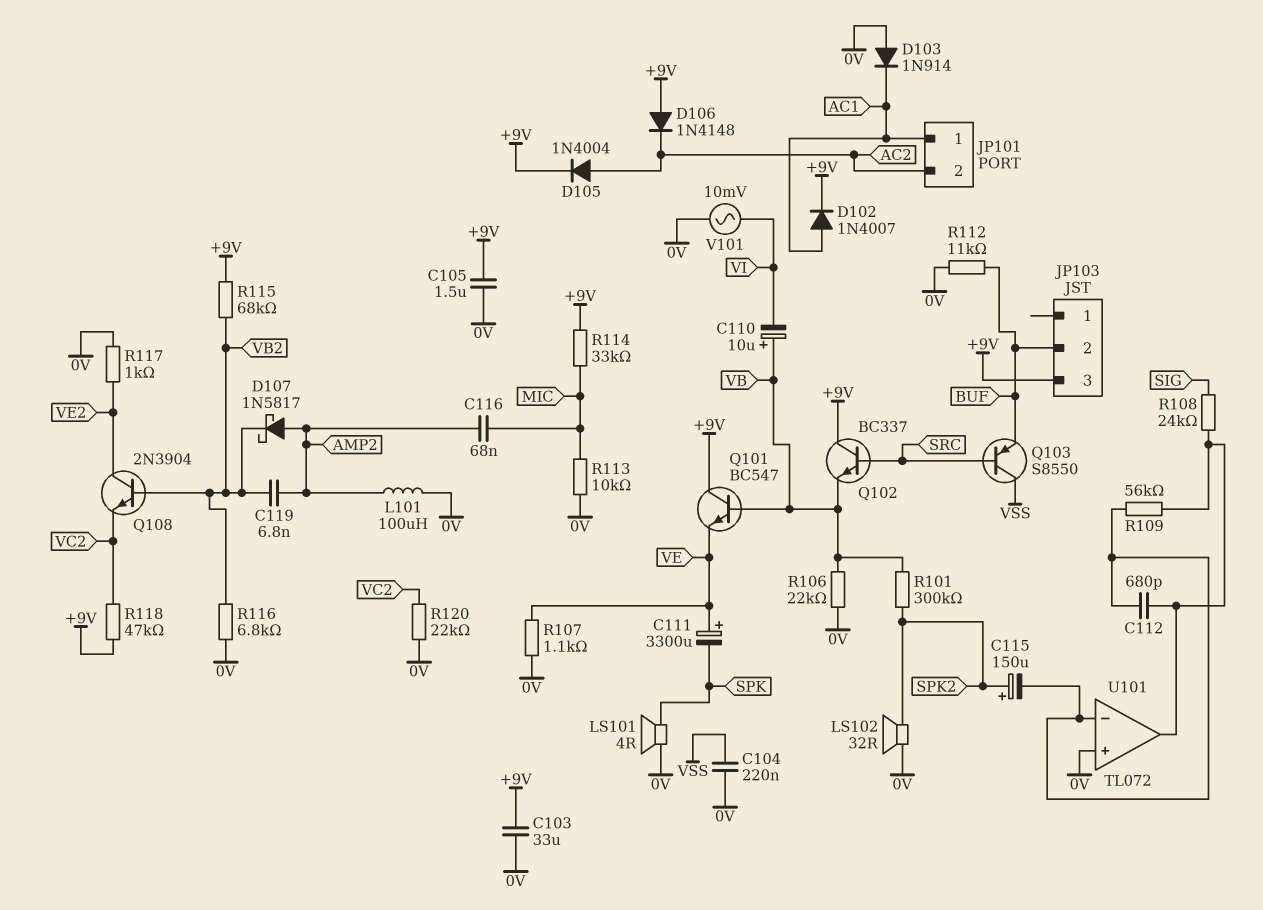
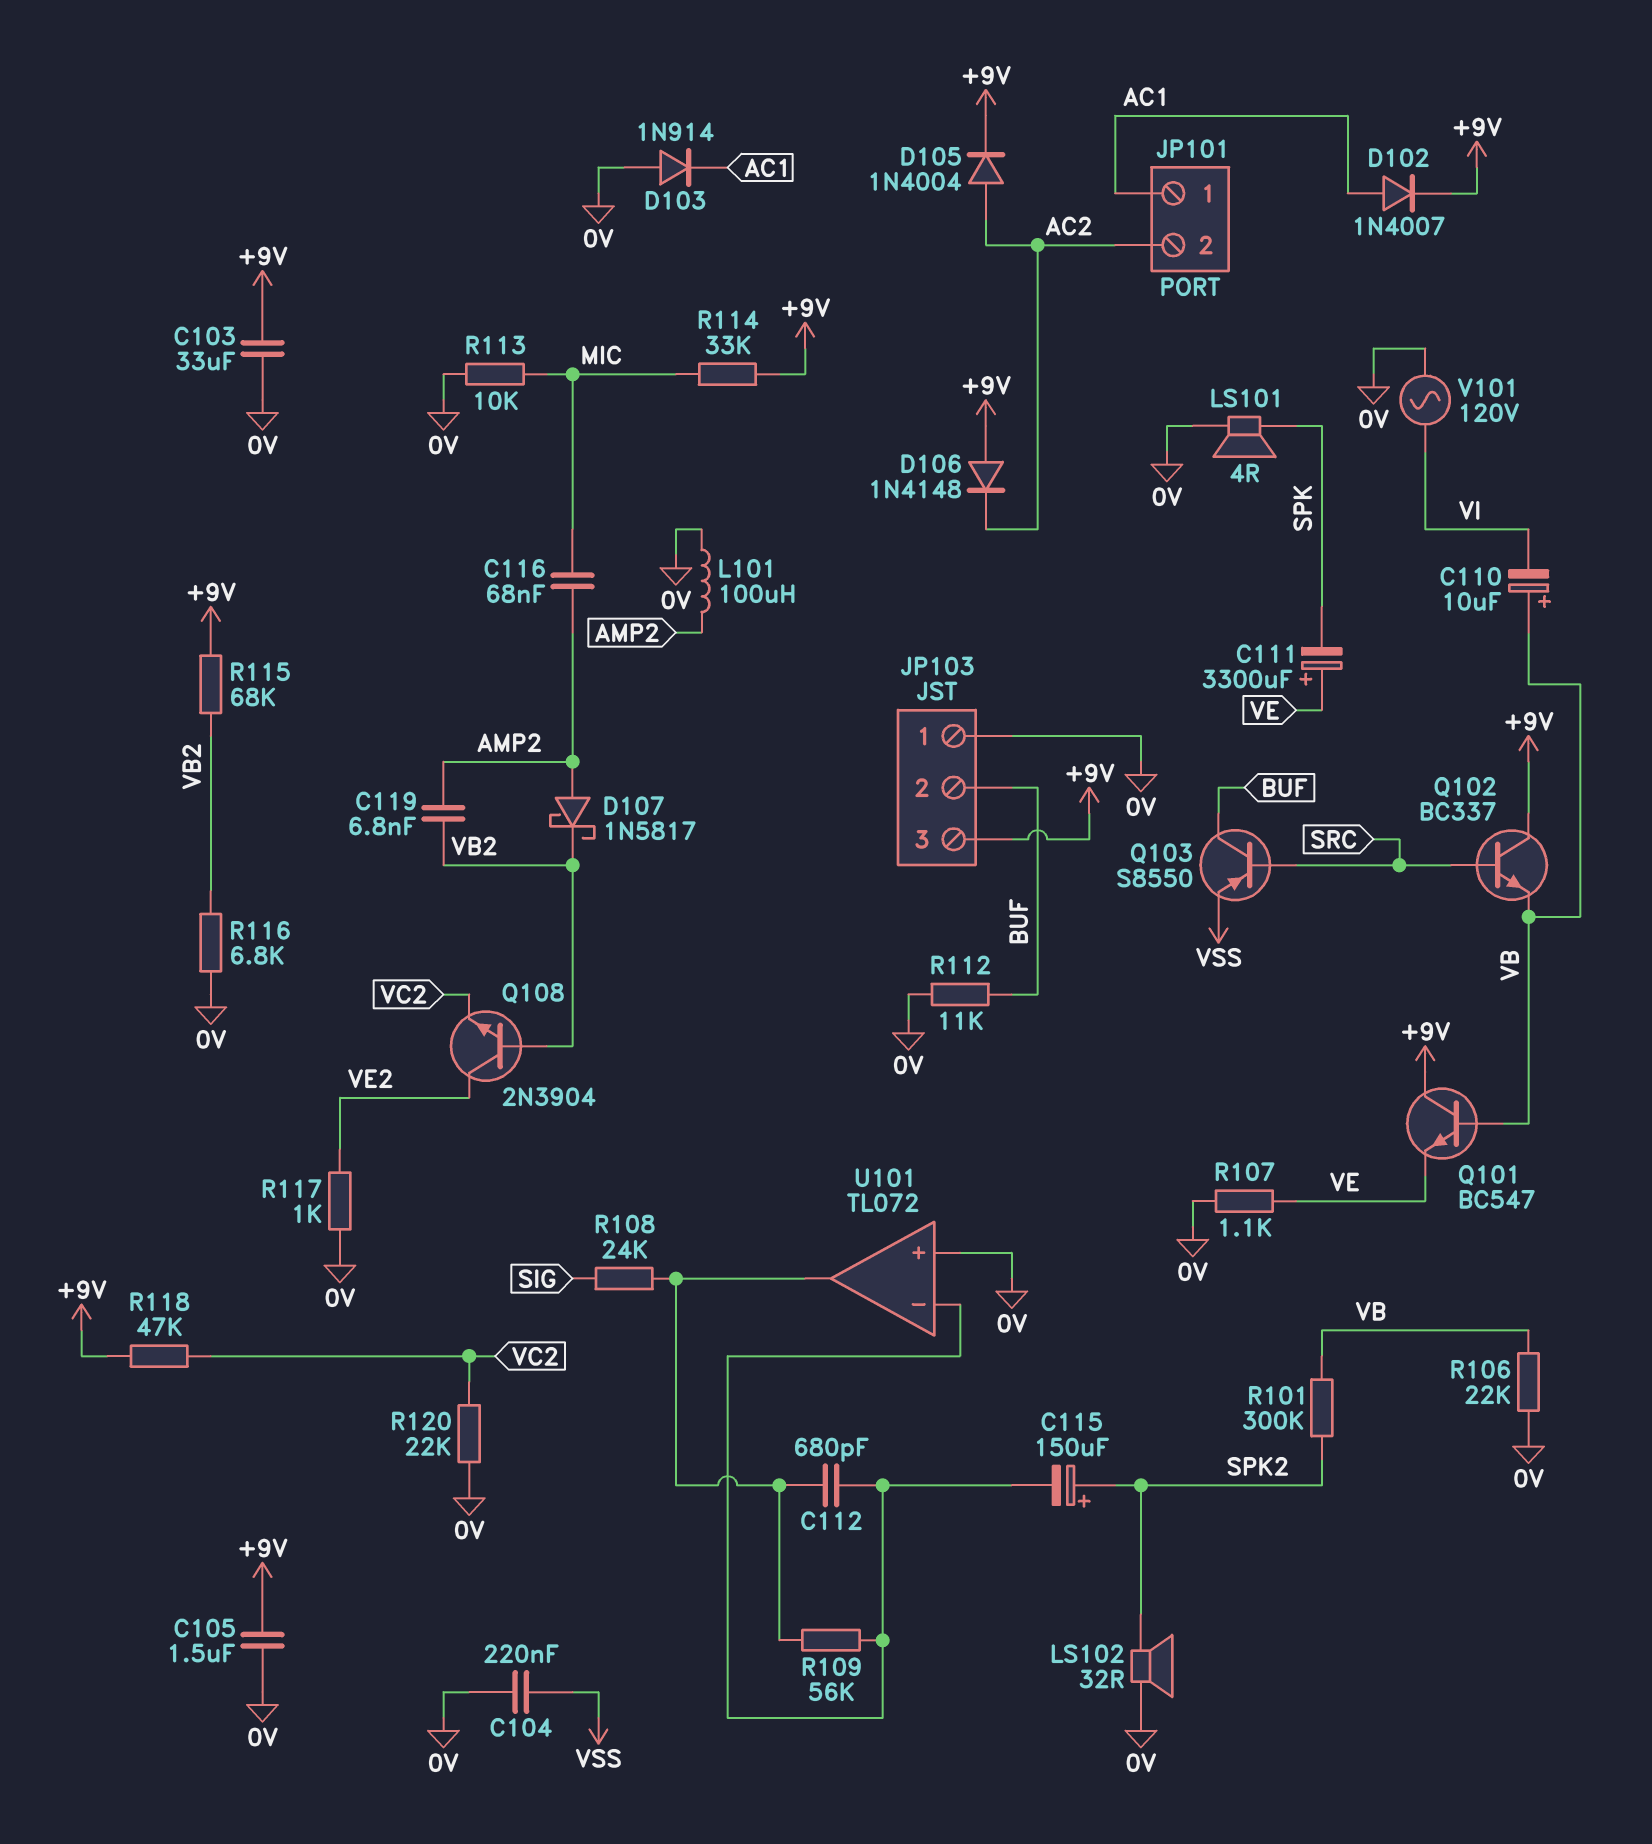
JP103 pin 1: none -> 0V
Q103: PNP S8550 (B SRC, C VSS, E BUF) -> PNP S8550 (B SRC, C BUF, E VSS)
V101: AC 10mV (0V, VI) -> AC 120V (0V, VI)

